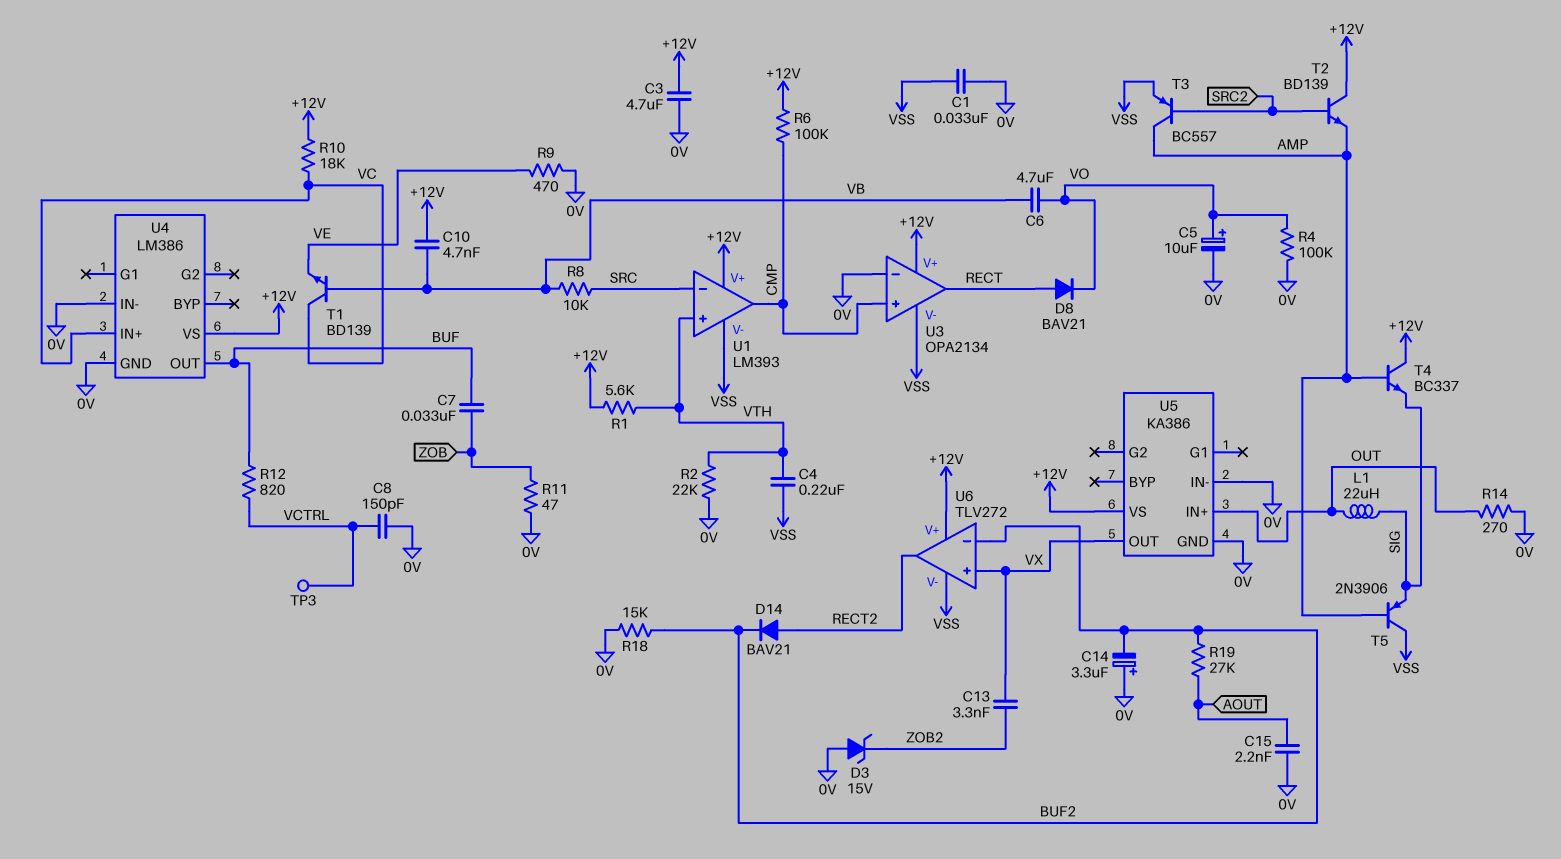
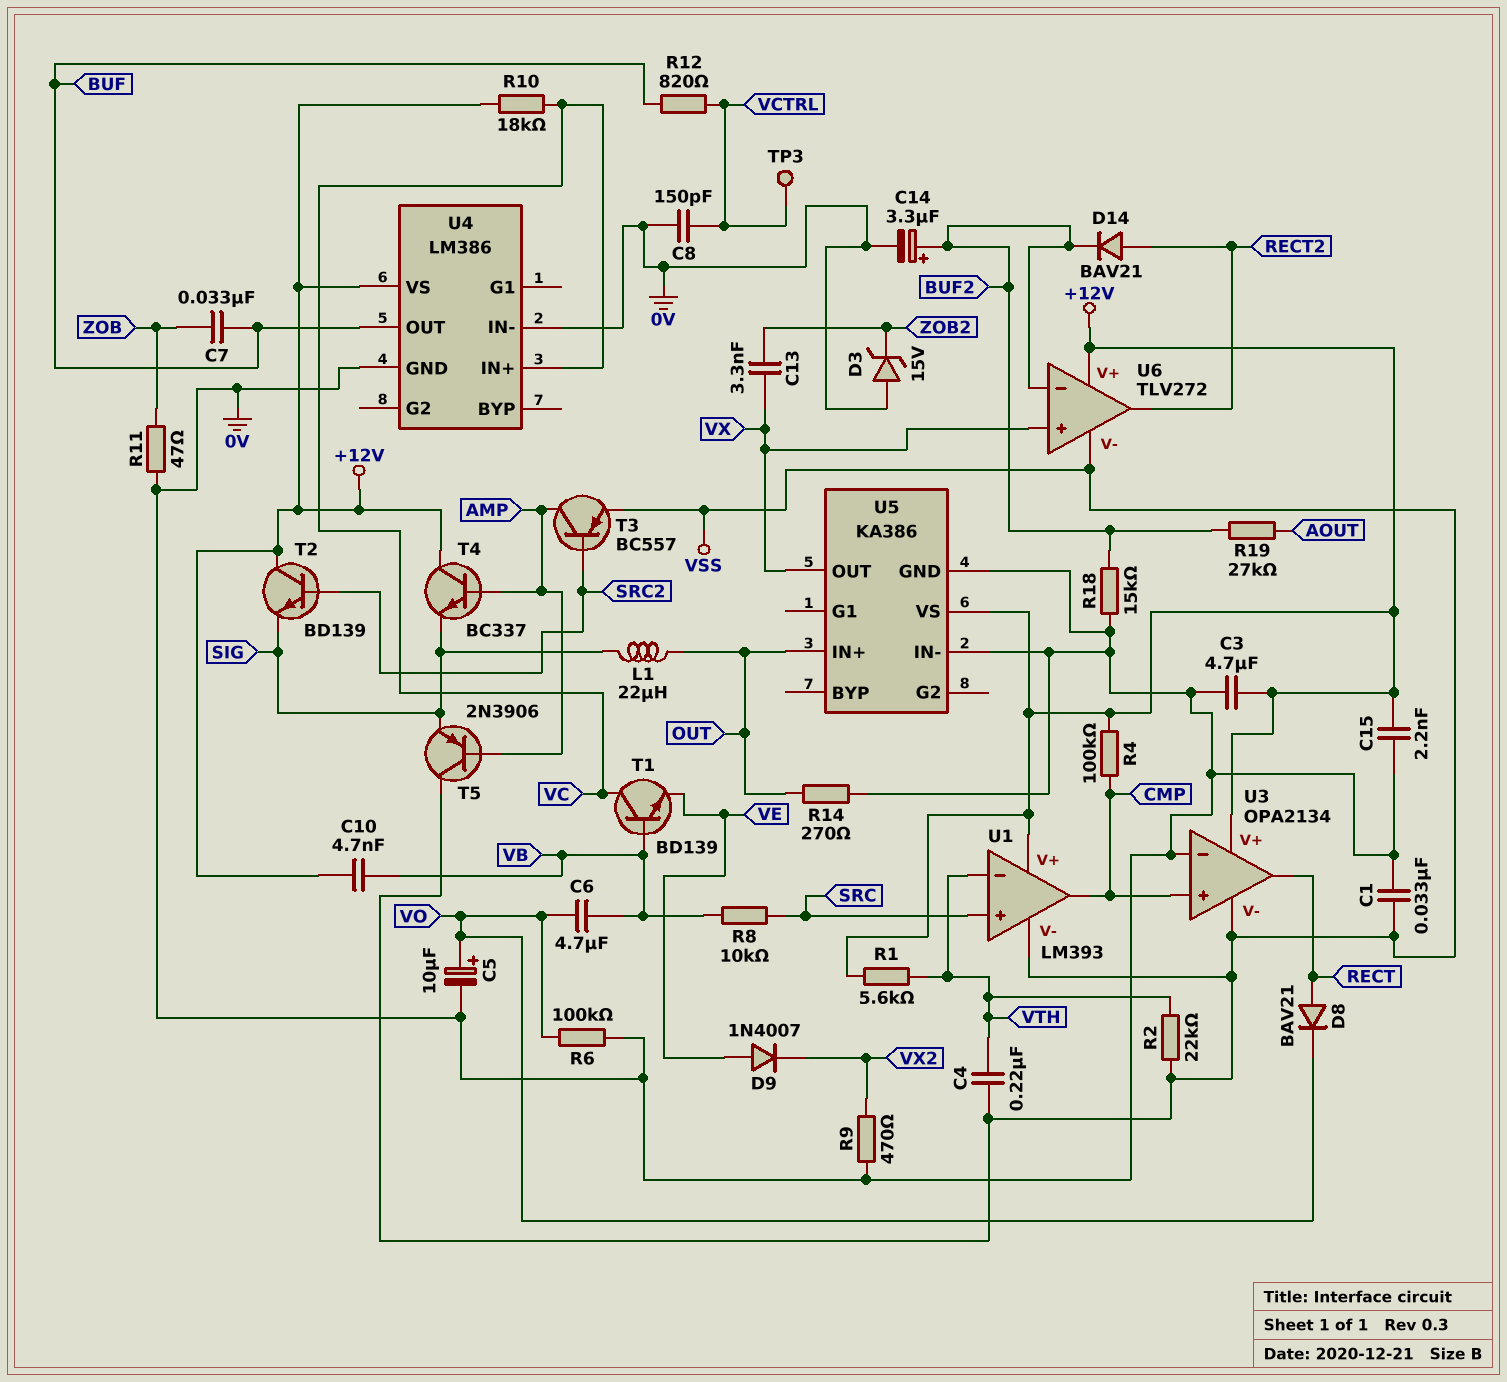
C14: 3.3uF (plus 0V, minus BUF2) -> 3.3uF (plus BUF2, minus 0V)
C15: 2.2nF (0V, AOUT) -> 2.2nF (+12V, 0V)
D9: none -> diode 1N4007 (A VE, K VX2)
R2: 22k (0V, VTH) -> 22k (VSS, VTH)
R4: 100k (0V, VO) -> 100k (+12V, CMP)
R6: 100k (+12V, CMP) -> 100k (0V, VO)
R9: 470 (0V, VE) -> 470 (0V, VX2)
T2: NPN BD139 (B SRC2, C +12V, E AMP) -> NPN BD139 (B SRC2, C +12V, E SIG)
U1 pin in+: VTH -> SRC
U1 pin in-: SRC -> VTH

